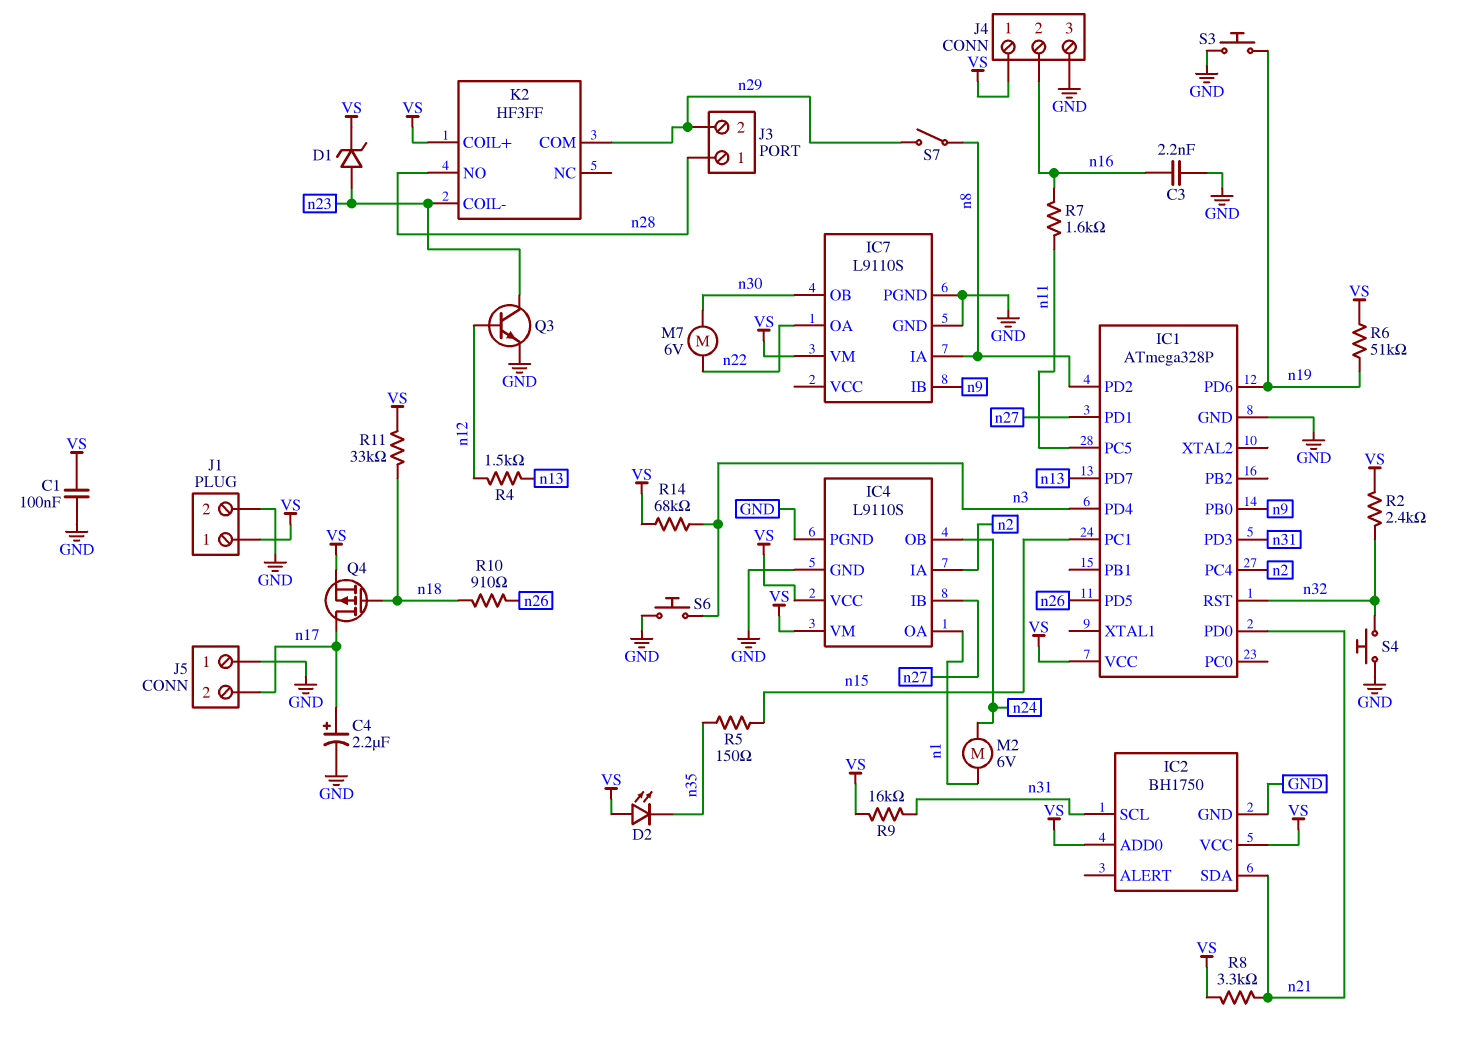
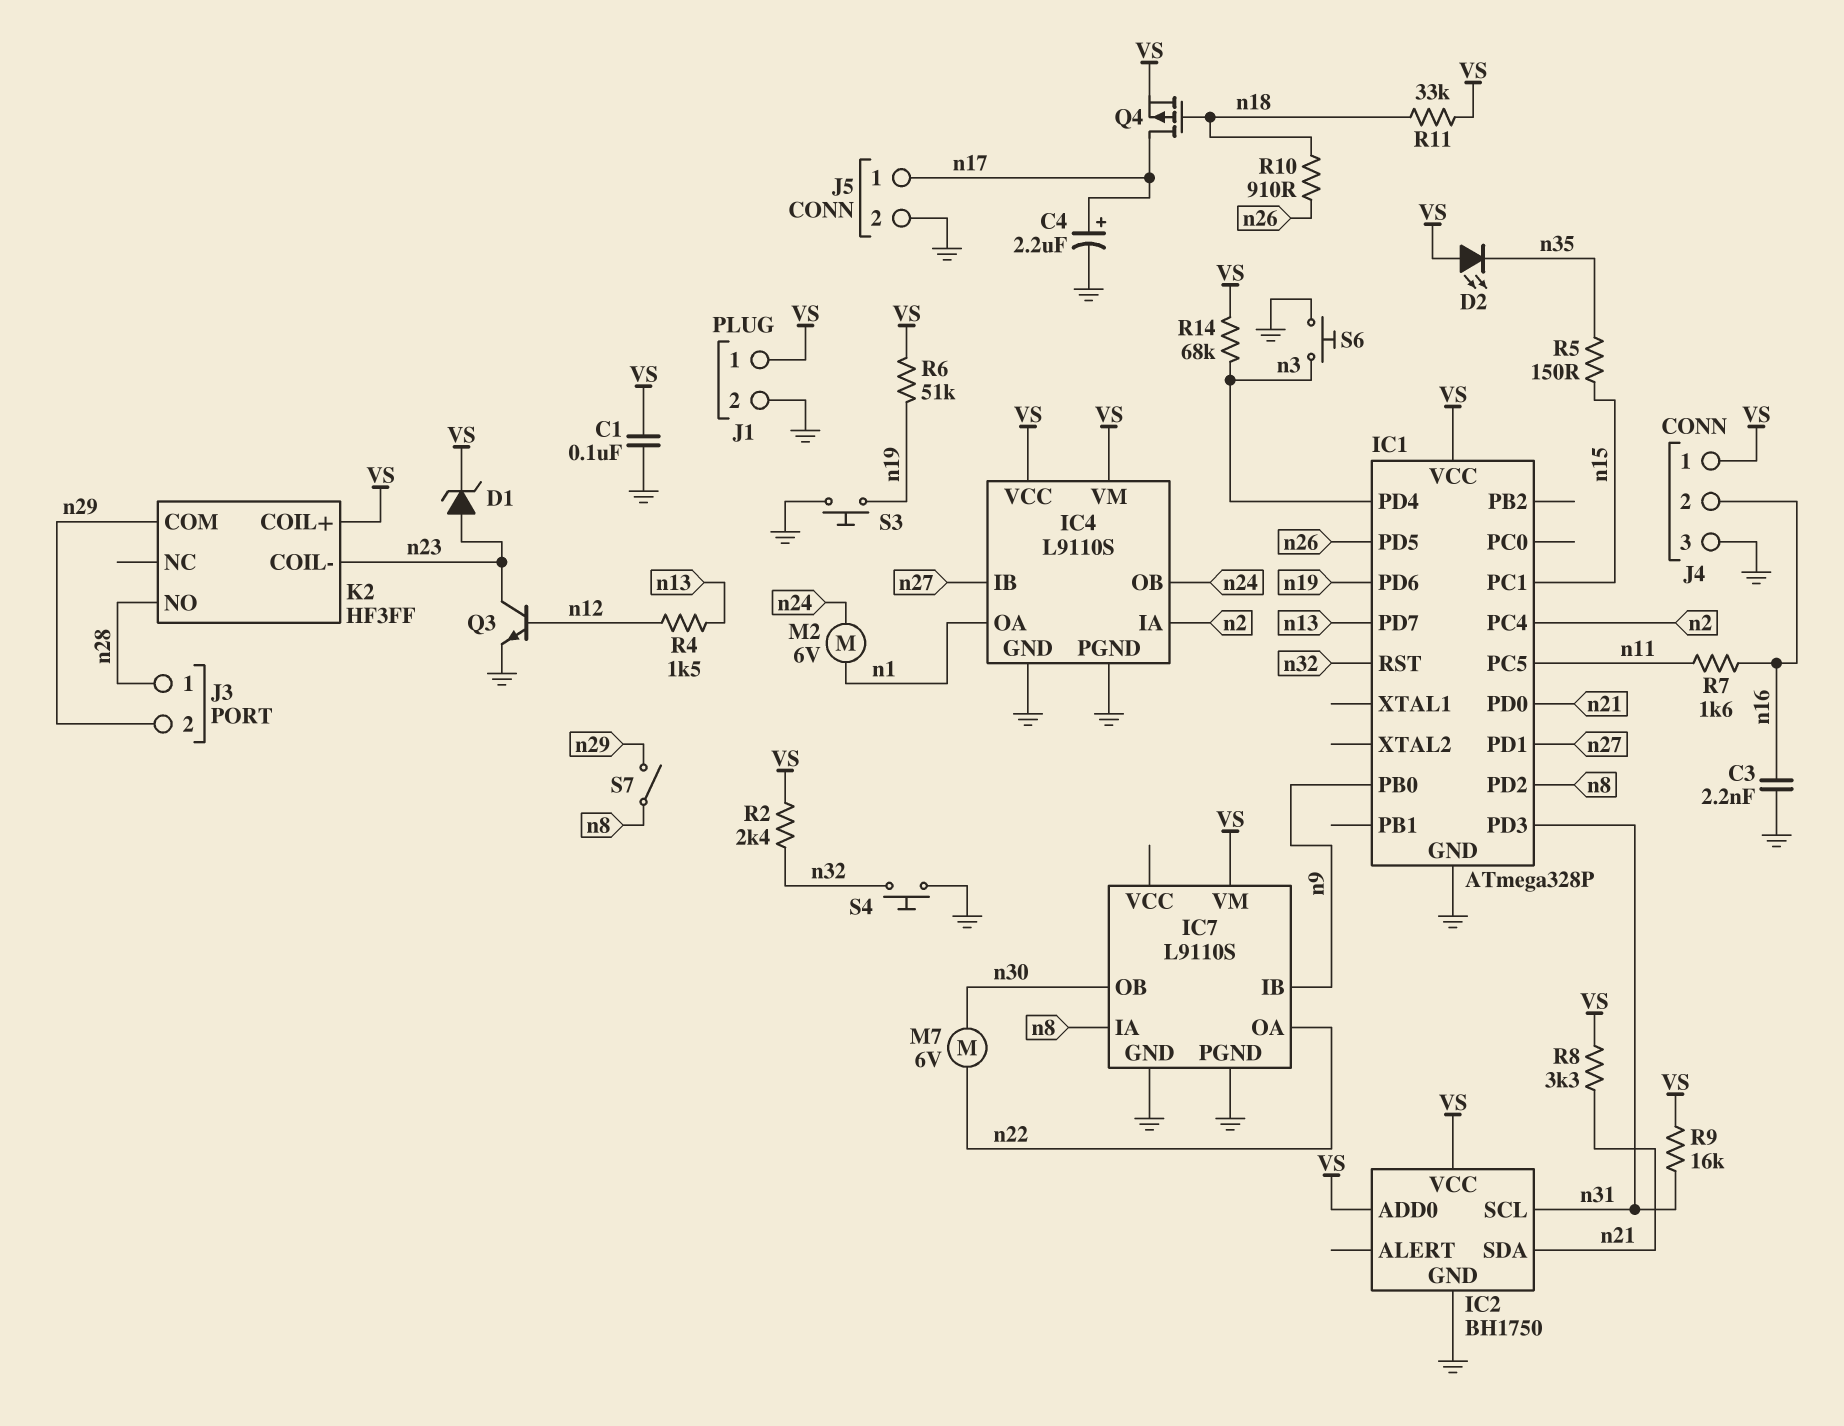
J5 pin 1: GND -> n17
J5 pin 2: n17 -> GND

